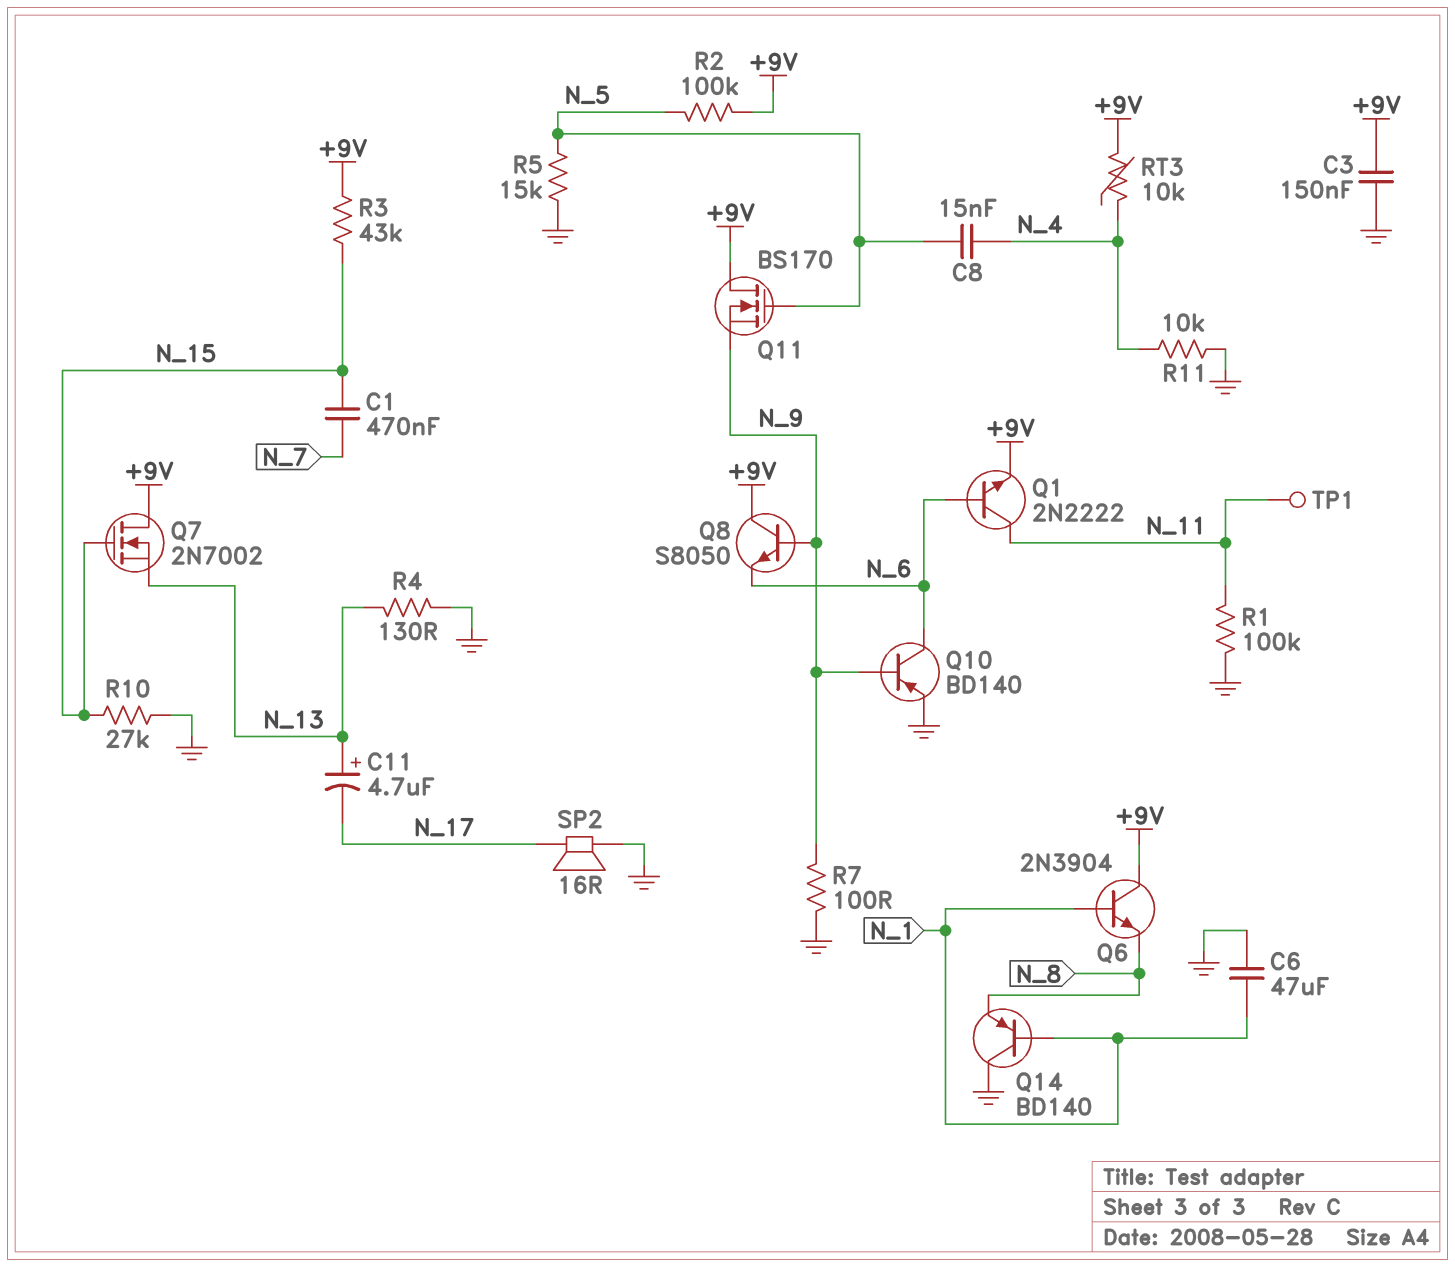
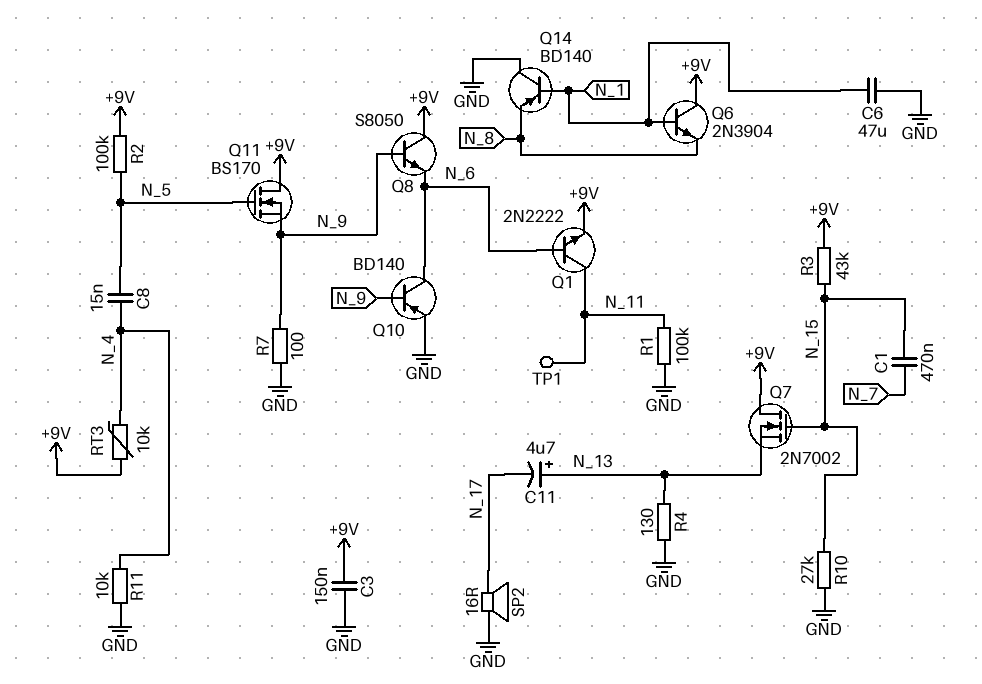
R5: 15k (GND, N_5) -> none

